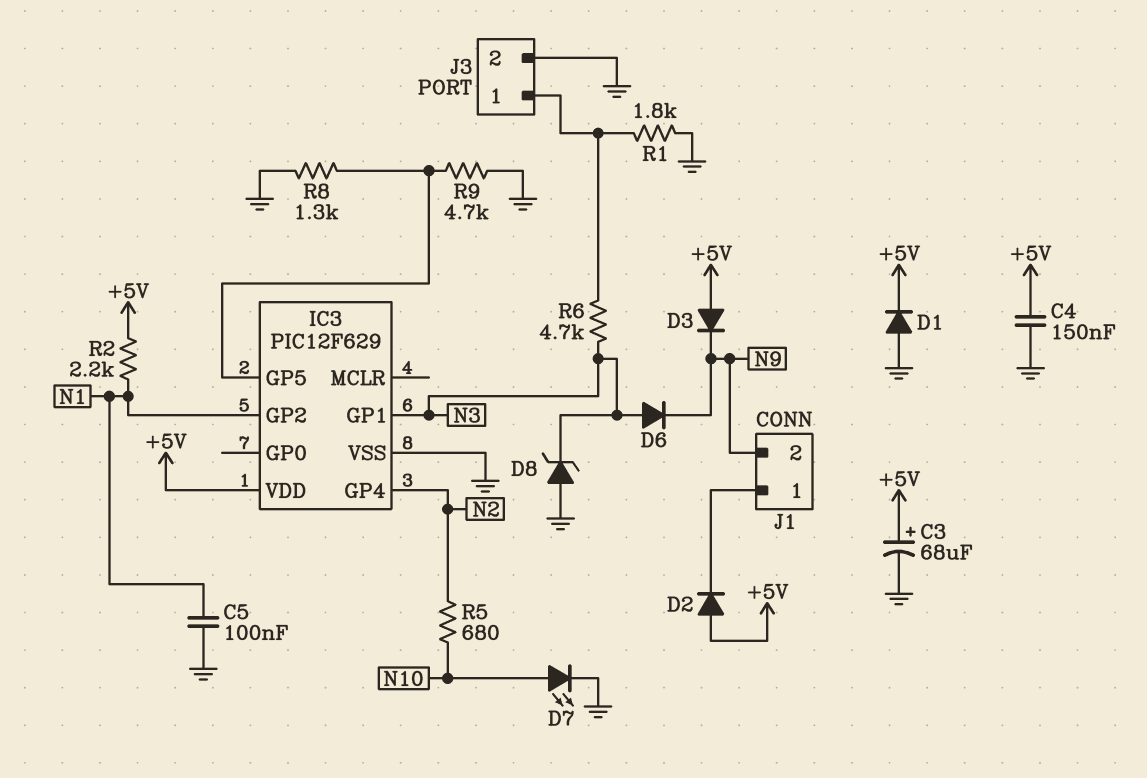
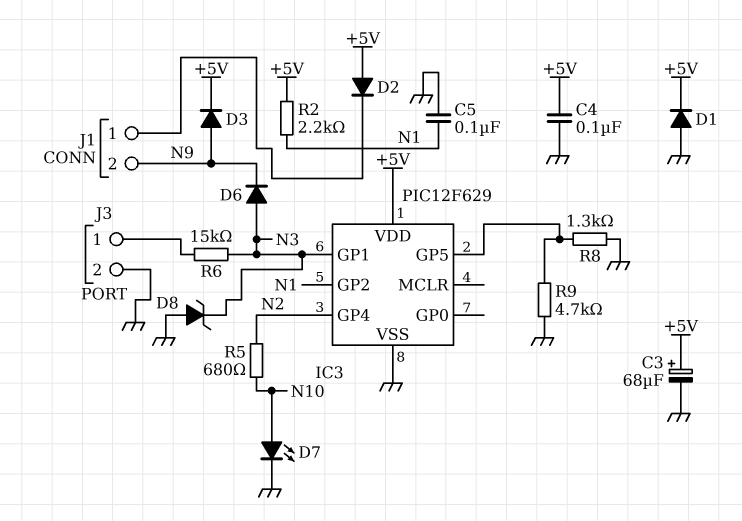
C4: 150nF (+5V, GND) -> 100nF (+5V, GND)
D3: diode (A +5V, K N9) -> diode (A N9, K +5V)
R1: 1.8k (GND, J3/1) -> none
R6: 4.7k (J3/1, N3) -> 15k (J3/1, N3)

